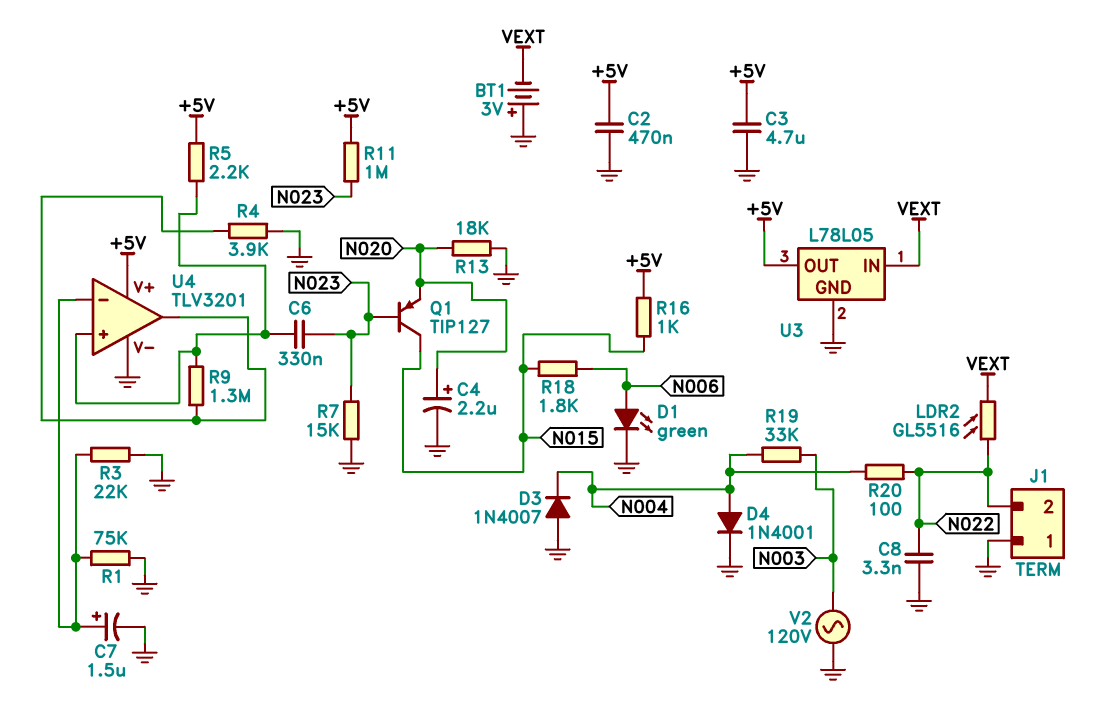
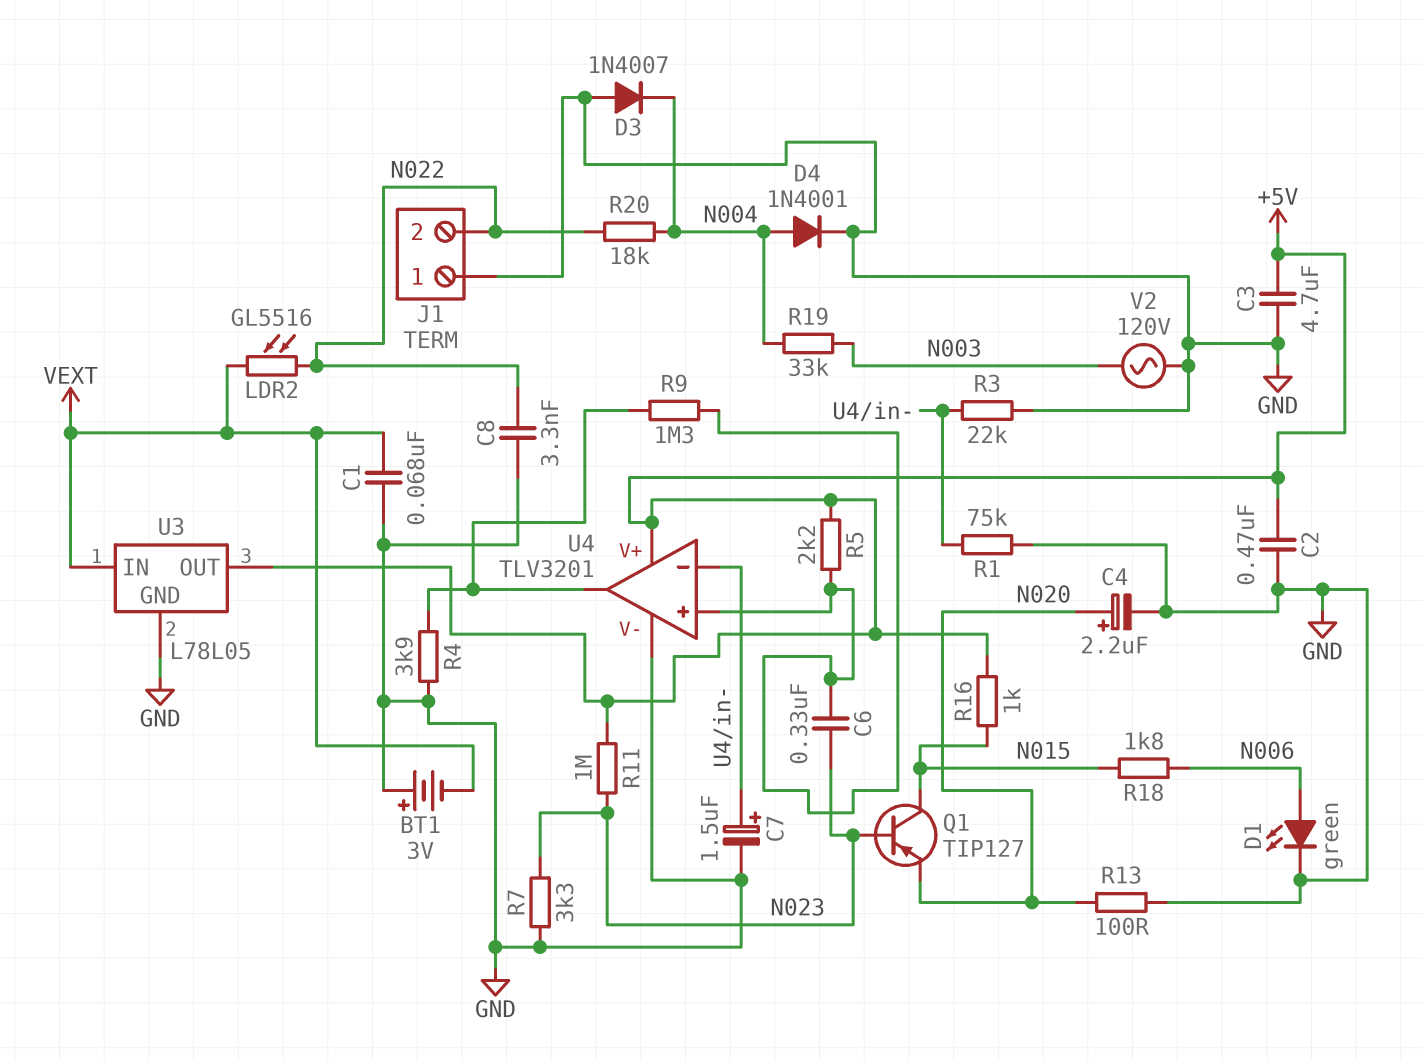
C1: none -> 68nF (GND, VEXT)
R7: 15k (GND, N023) -> 3.3k (GND, N023)
R13: 18k (GND, N020) -> 100 (GND, N020)
R20: 100 (N004, N022) -> 18k (N004, N022)

